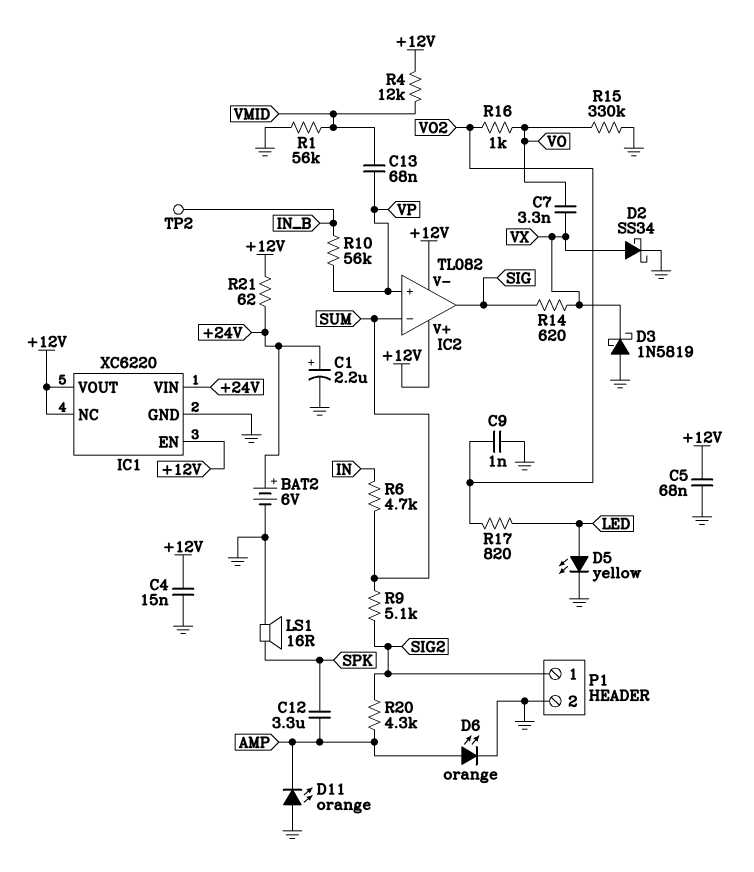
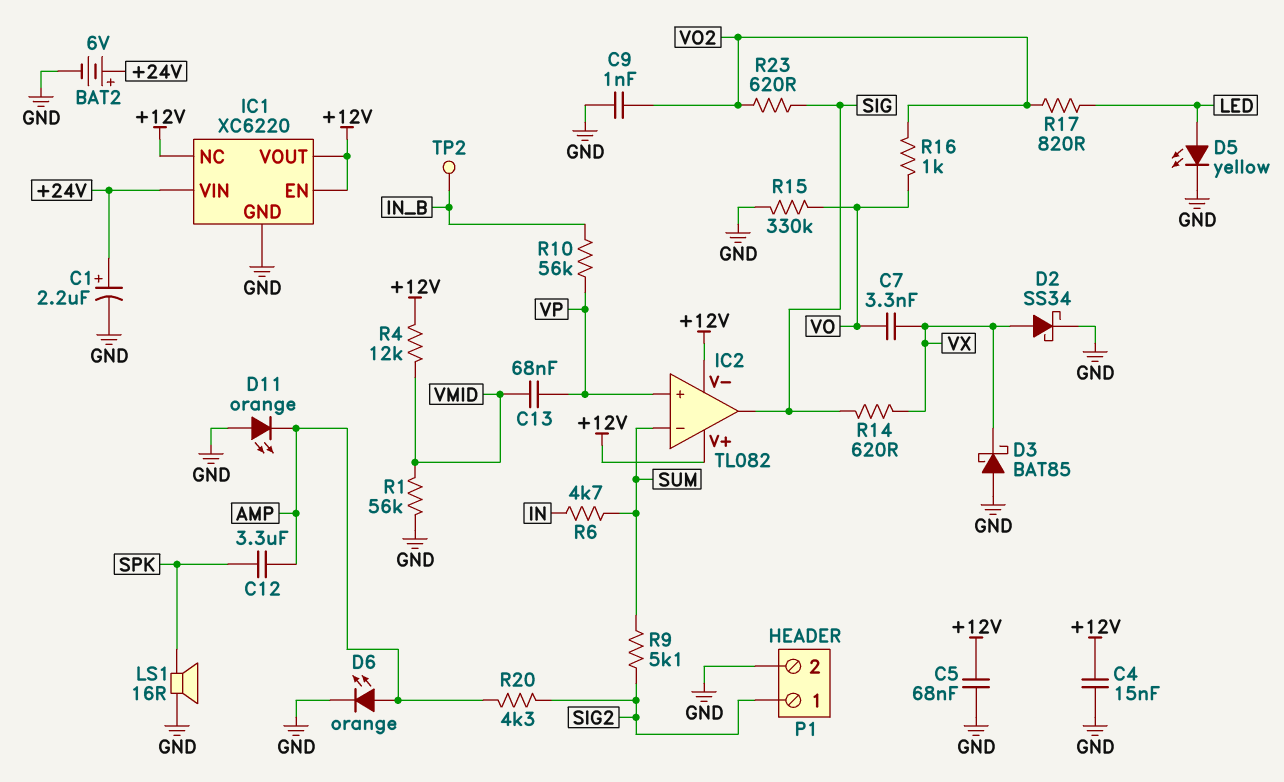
D3: schottky 1N5819 (A GND, K VX) -> schottky BAT85 (A GND, K VX)
R21: 62 (+12V, +24V) -> none
R23: none -> 620 (SIG, VO2)

